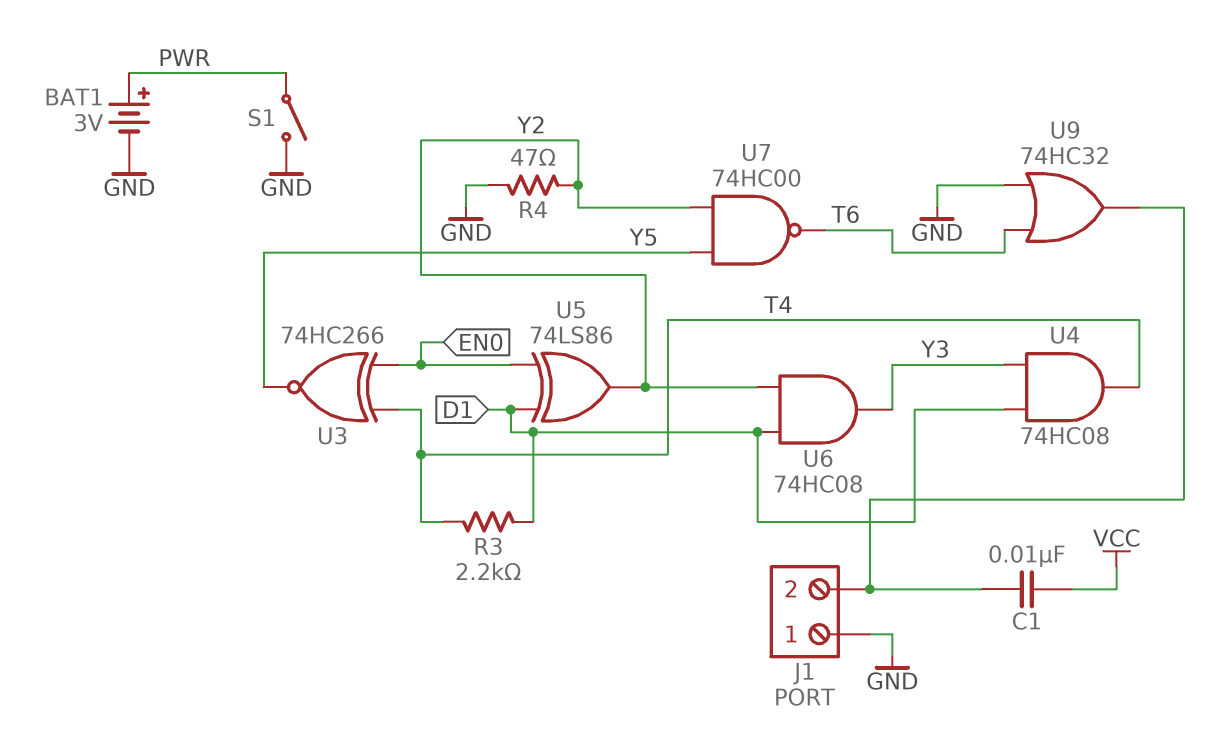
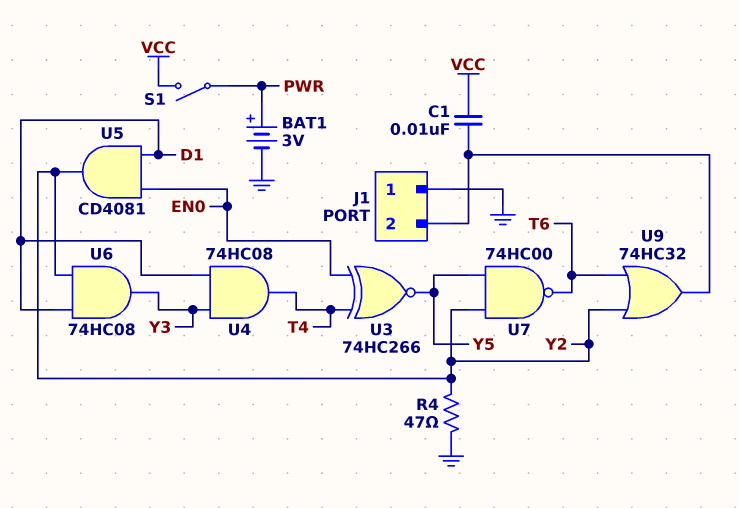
R3: 2.2k (D1, T4) -> none
S1: switch (GND, PWR) -> switch (PWR, VCC)
U5: XOR 74LS86 (in D1, in EN0, out Y2) -> AND CD4081 (in D1, in EN0, out Y2)
U9: OR 74HC32 (in GND, in T6, out J1/2) -> OR 74HC32 (in T6, in Y2, out J1/2)

